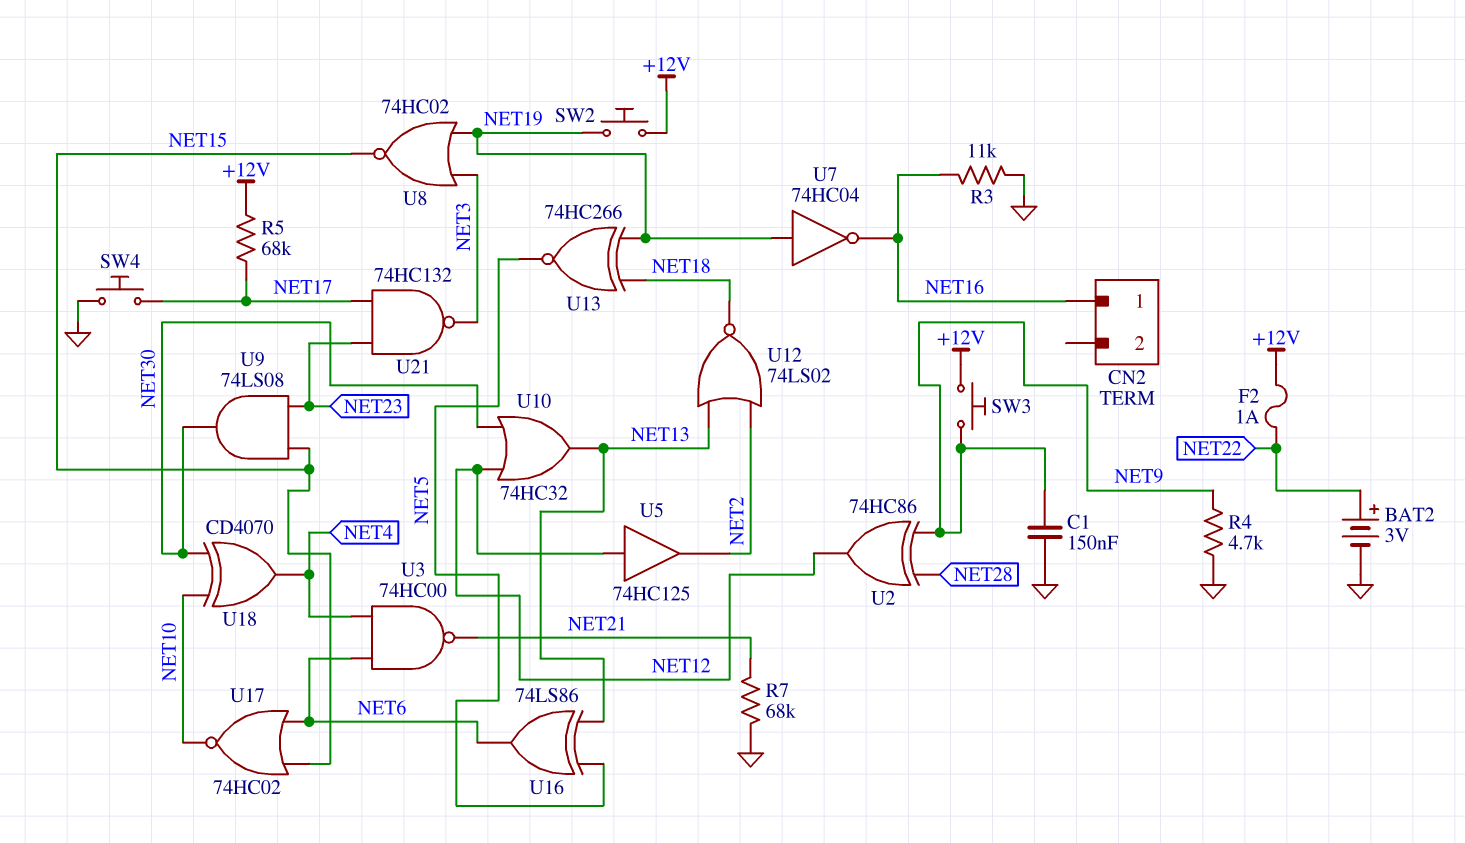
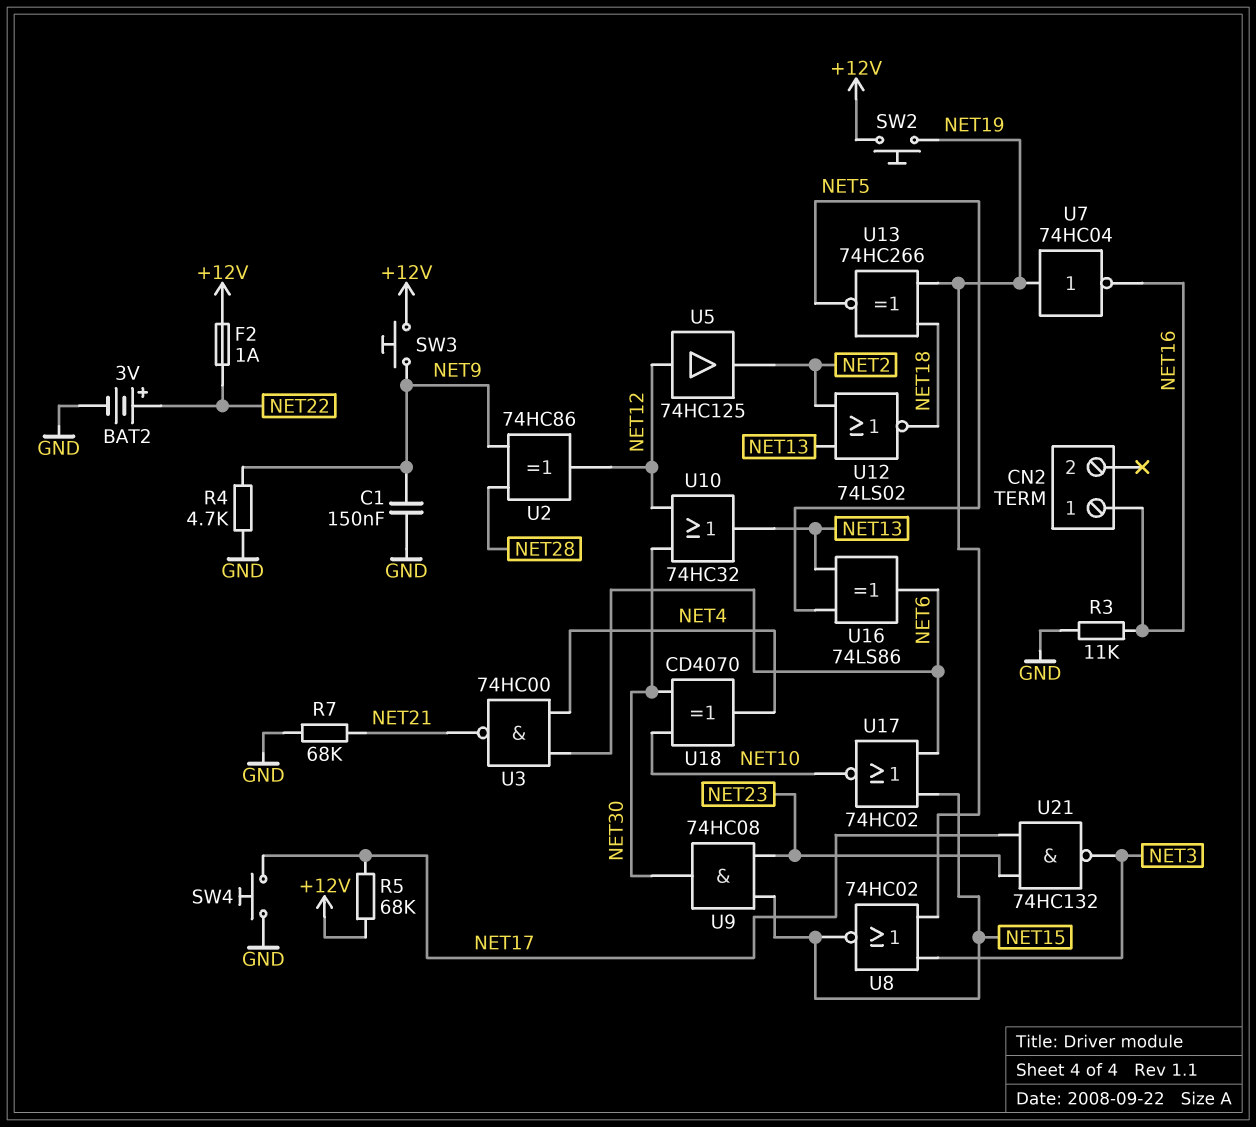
U9: AND 74LS08 (in NET15, in NET23, out NET30) -> AND 74HC08 (in NET15, in NET23, out NET30)

